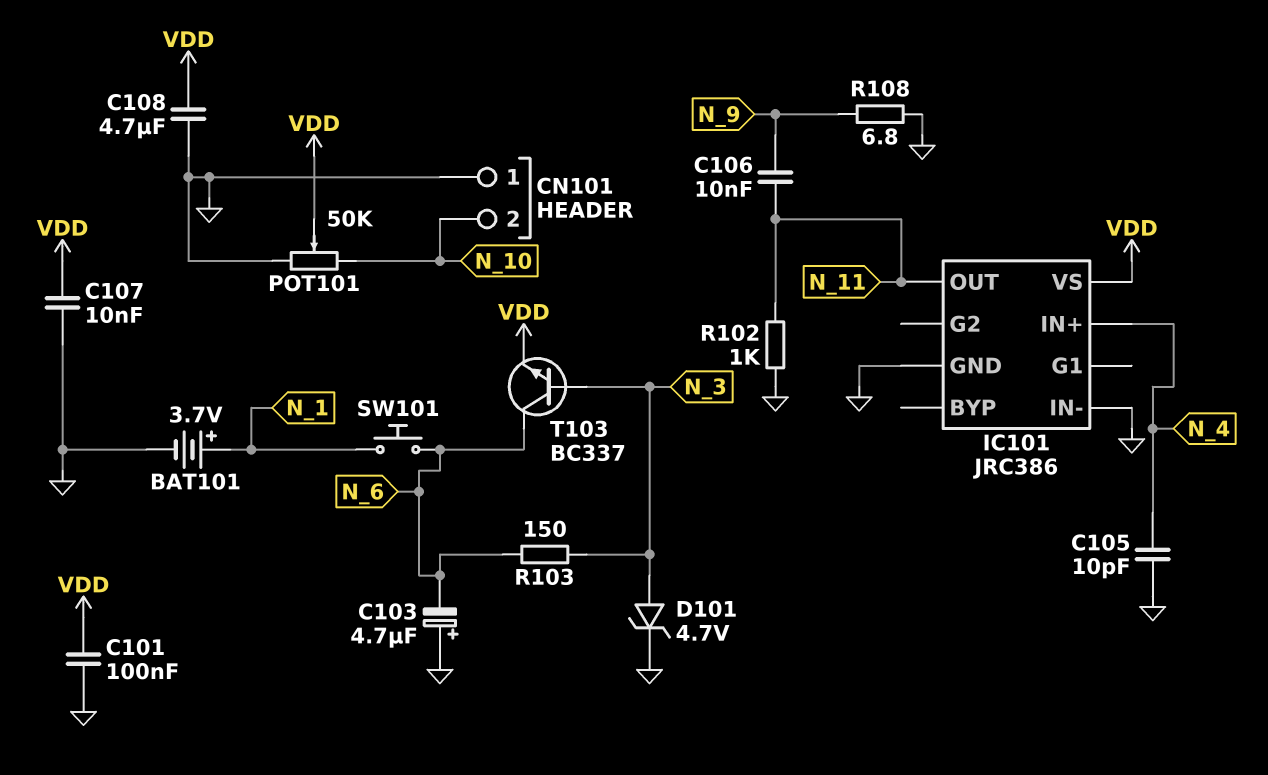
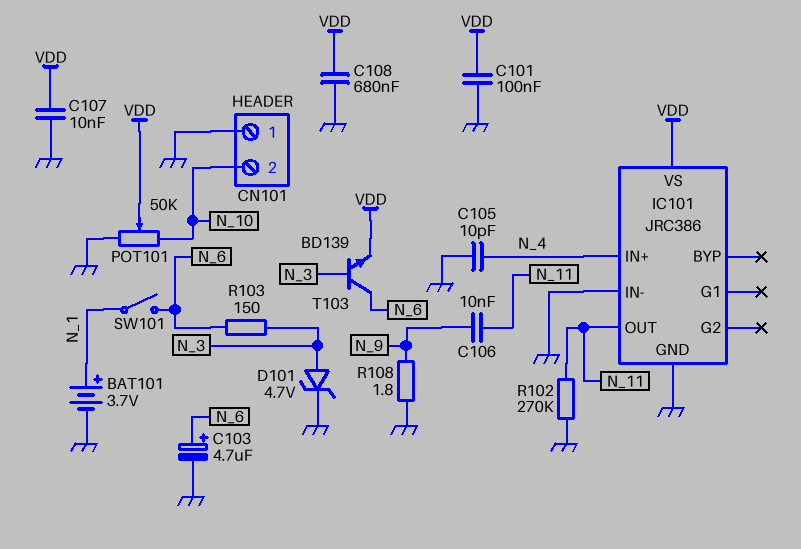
C103: 4.7uF (plus GND, minus N_6) -> 4.7uF (plus N_6, minus GND)
C108: 4.7uF (GND, VDD) -> 680nF (GND, VDD)
R102: 1k (GND, N_11) -> 270k (GND, N_11)
R108: 6.8 (GND, N_9) -> 1.8 (GND, N_9)
SW101: button (N_1, N_6) -> switch (N_1, N_6)
T103: NPN BC337 (B N_3, C N_6, E VDD) -> NPN BD139 (B N_3, C N_6, E VDD)

